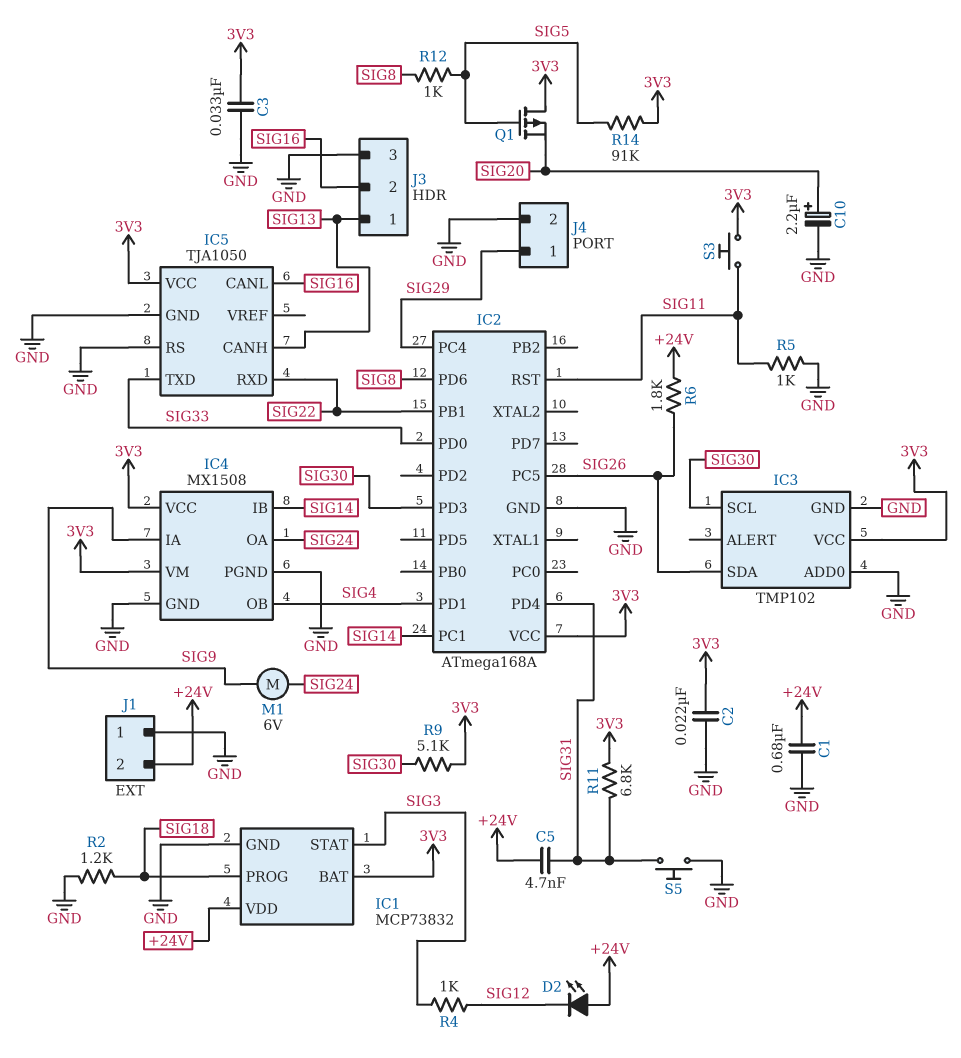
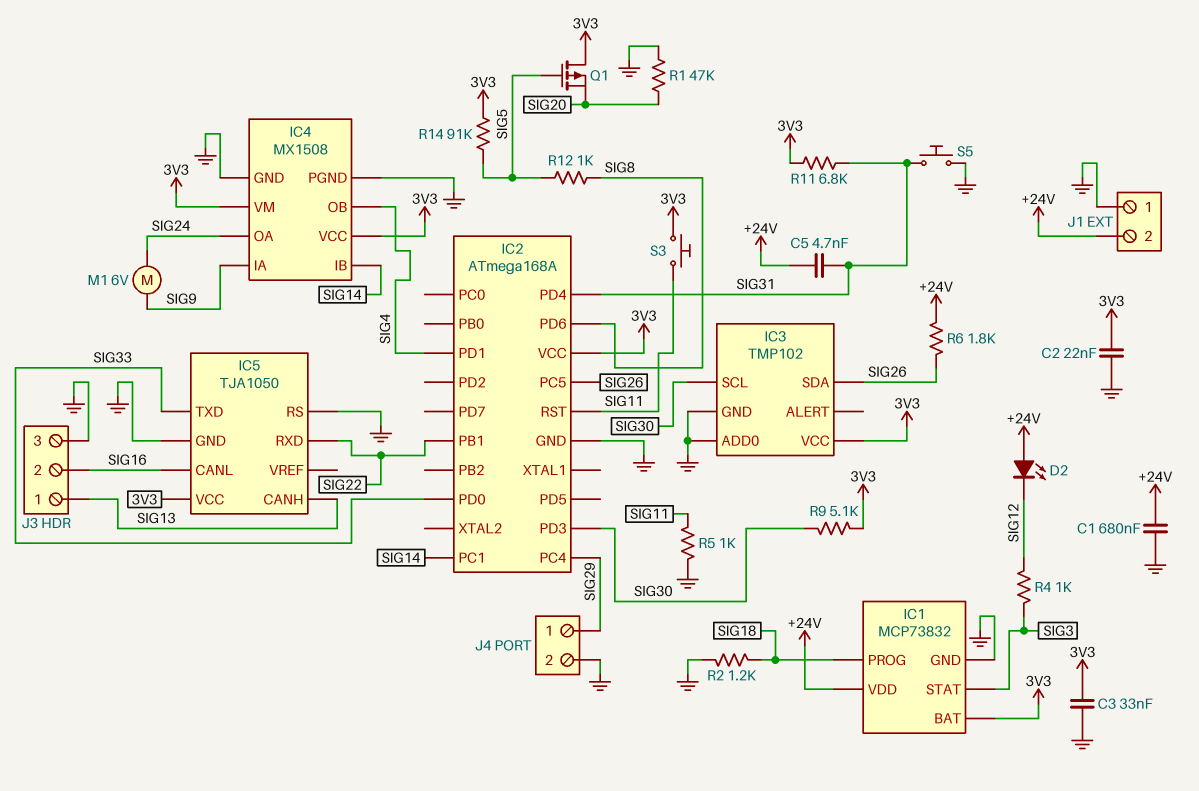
C10: 2.2uF (plus SIG20, minus GND) -> none
R1: none -> 47k (GND, SIG20)

